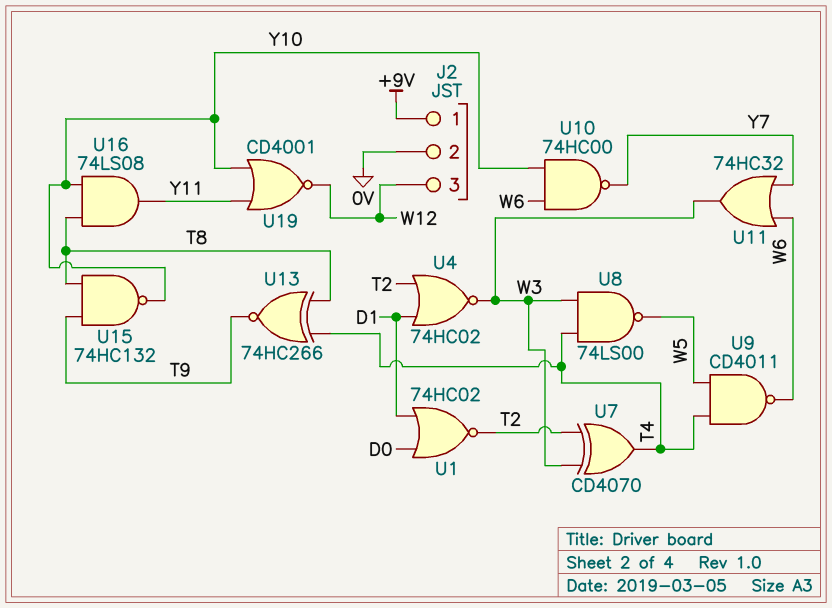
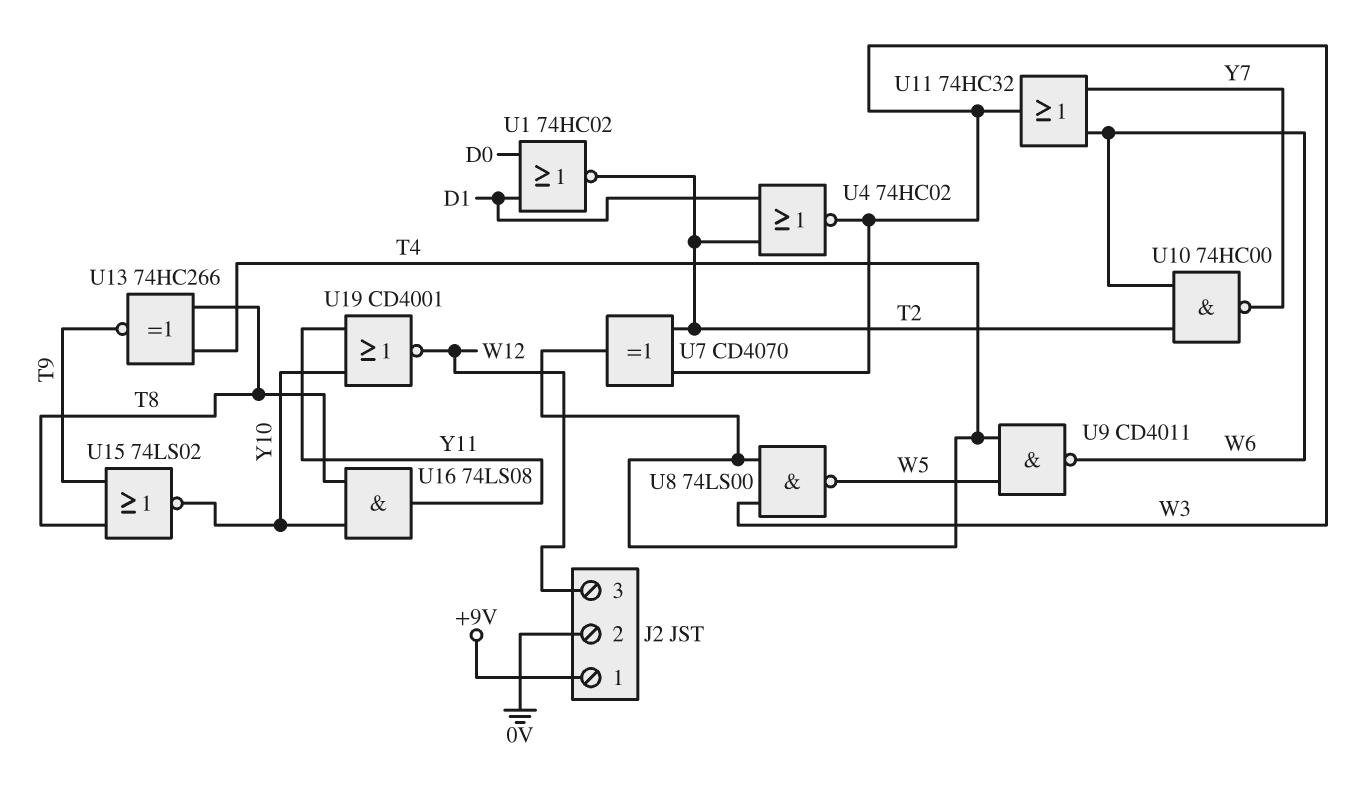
U10: NAND 74HC00 (in W6, in Y10, out Y7) -> NAND 74HC00 (in T2, in W6, out Y7)
U15: NAND 74HC132 (in T8, in T9, out Y10) -> NOR 74LS02 (in T8, in T9, out Y10)

